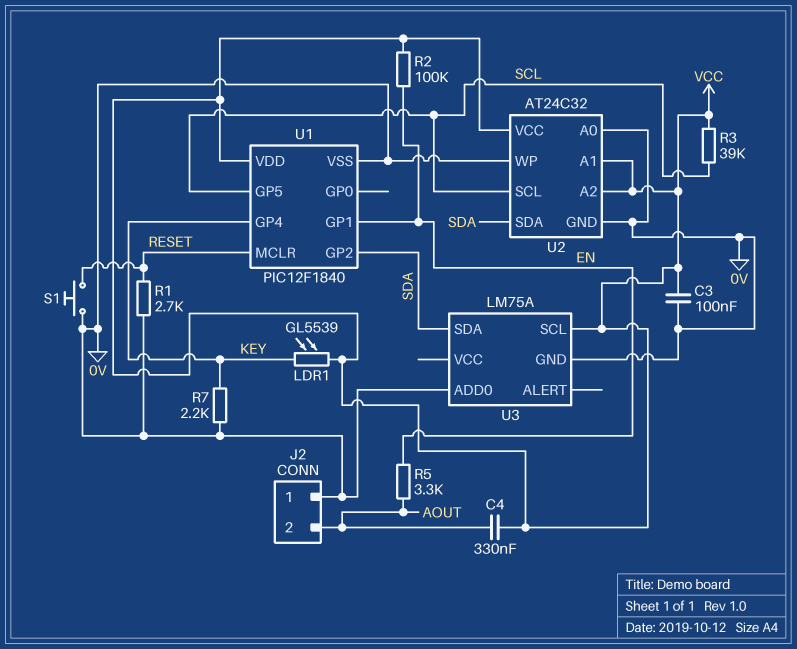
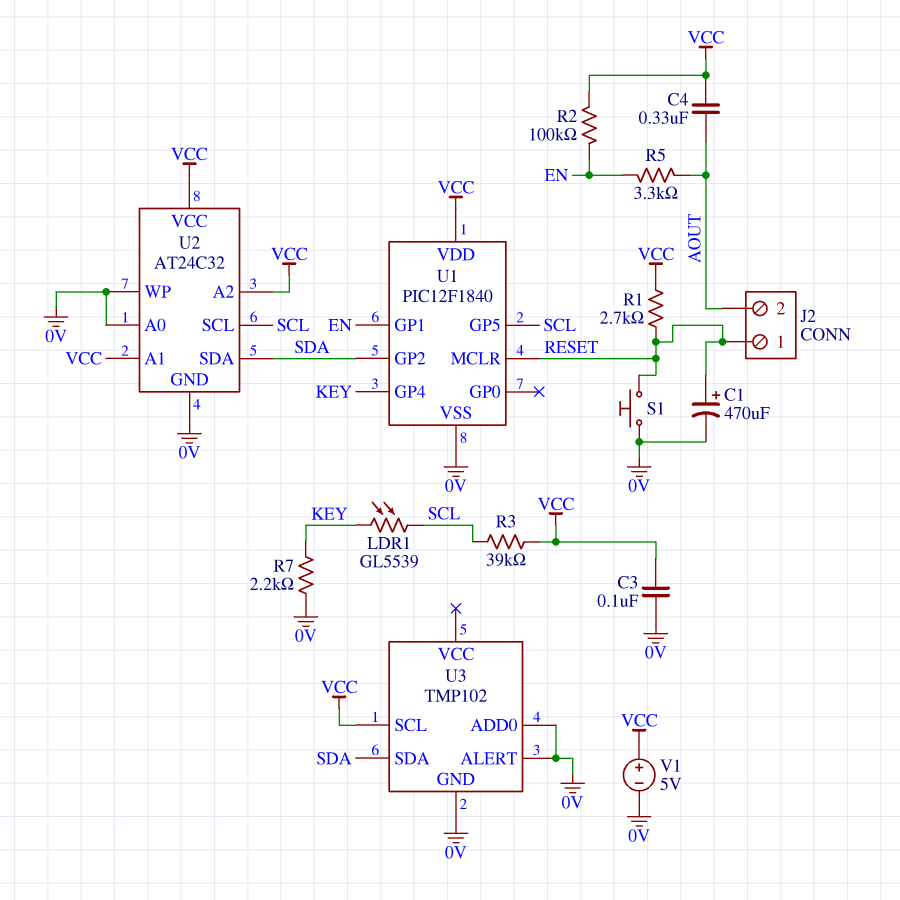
C1: none -> 470uF (plus RESET, minus 0V)
J2 pin 1: 0V -> RESET
LDR1: GL5539 (KEY, VCC) -> GL5539 (KEY, SCL)
R1: 2.7k (0V, RESET) -> 2.7k (RESET, VCC)
U3: LM75A -> TMP102
U3 pin ALERT: none -> 0V
V1: none -> 5V (plus VCC, minus 0V)

